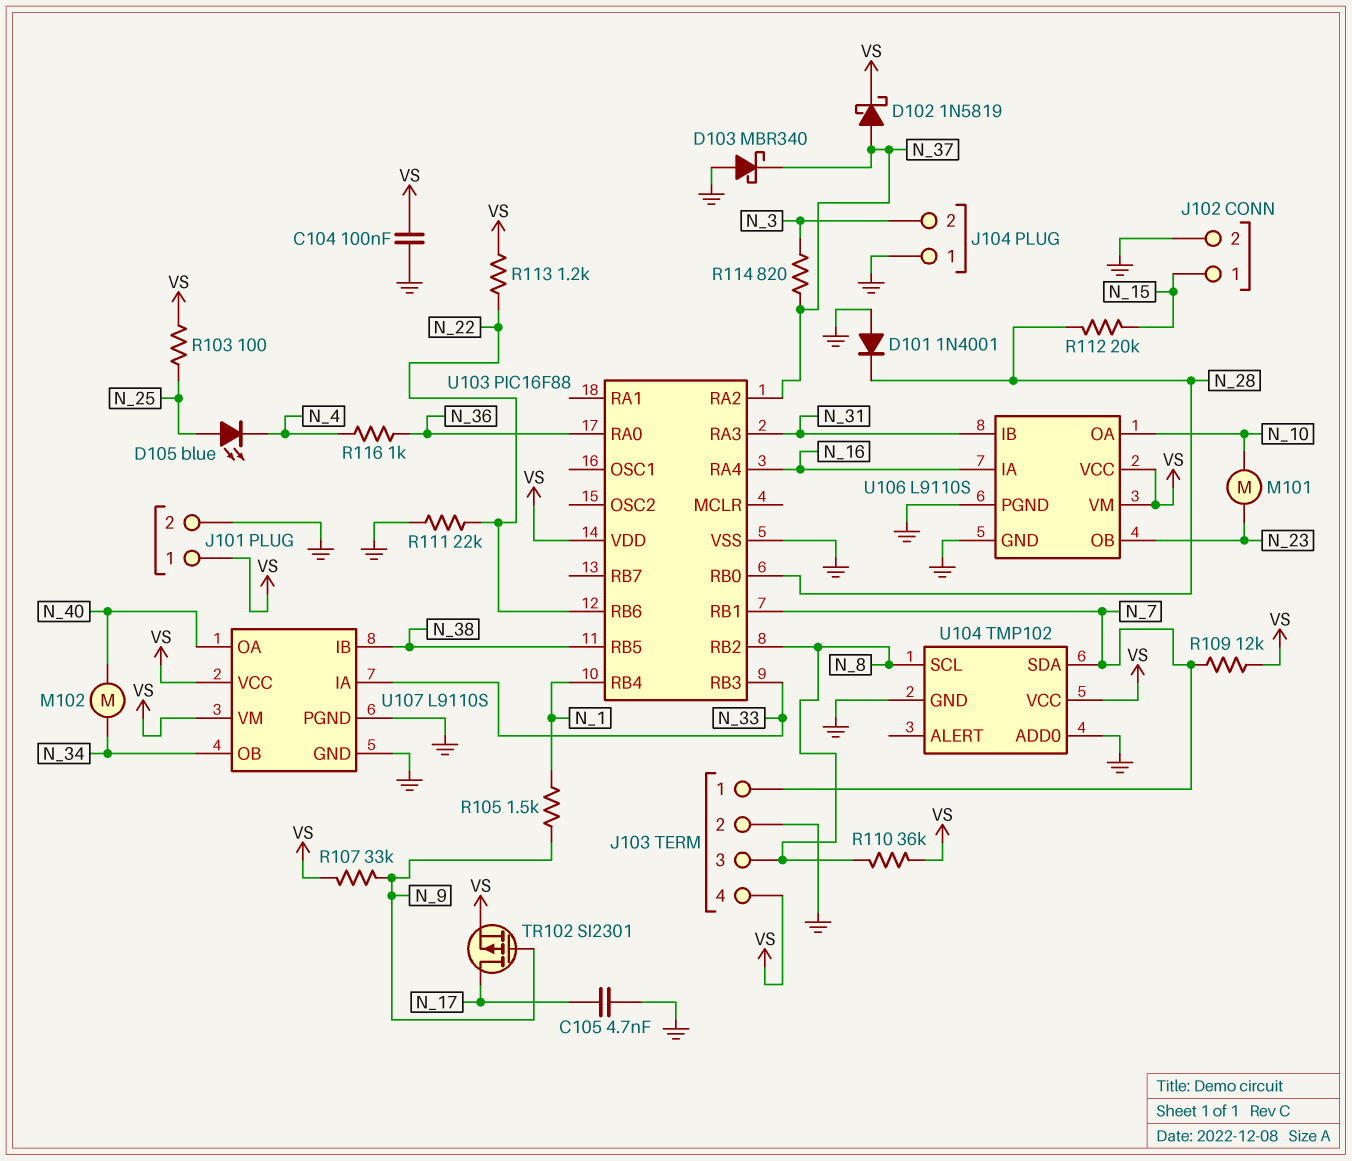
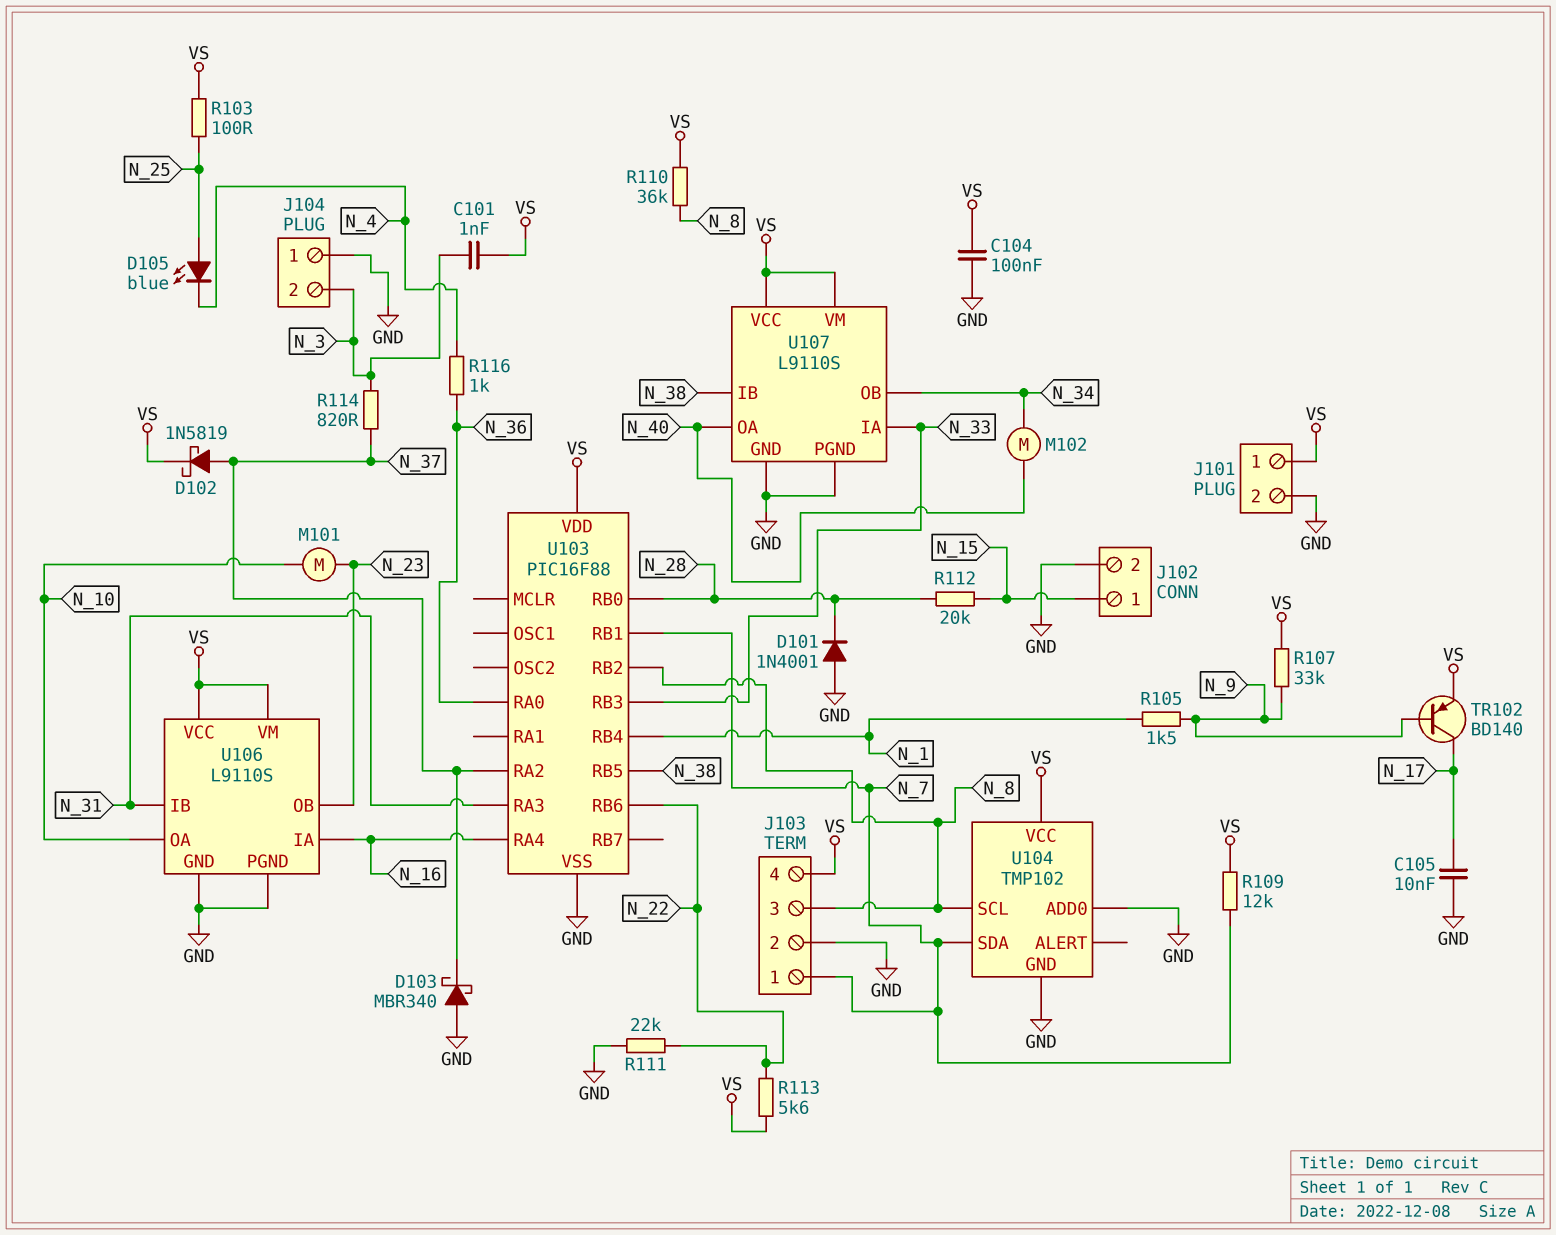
C101: none -> 1nF (N_3, VS)
C105: 4.7nF (GND, N_17) -> 10nF (GND, N_17)
R113: 1.2k (N_22, VS) -> 5.6k (N_22, VS)
TR102: PMOS SI2301 (G N_9, D N_17, S VS) -> PNP BD140 (B N_9, C N_17, E VS)

